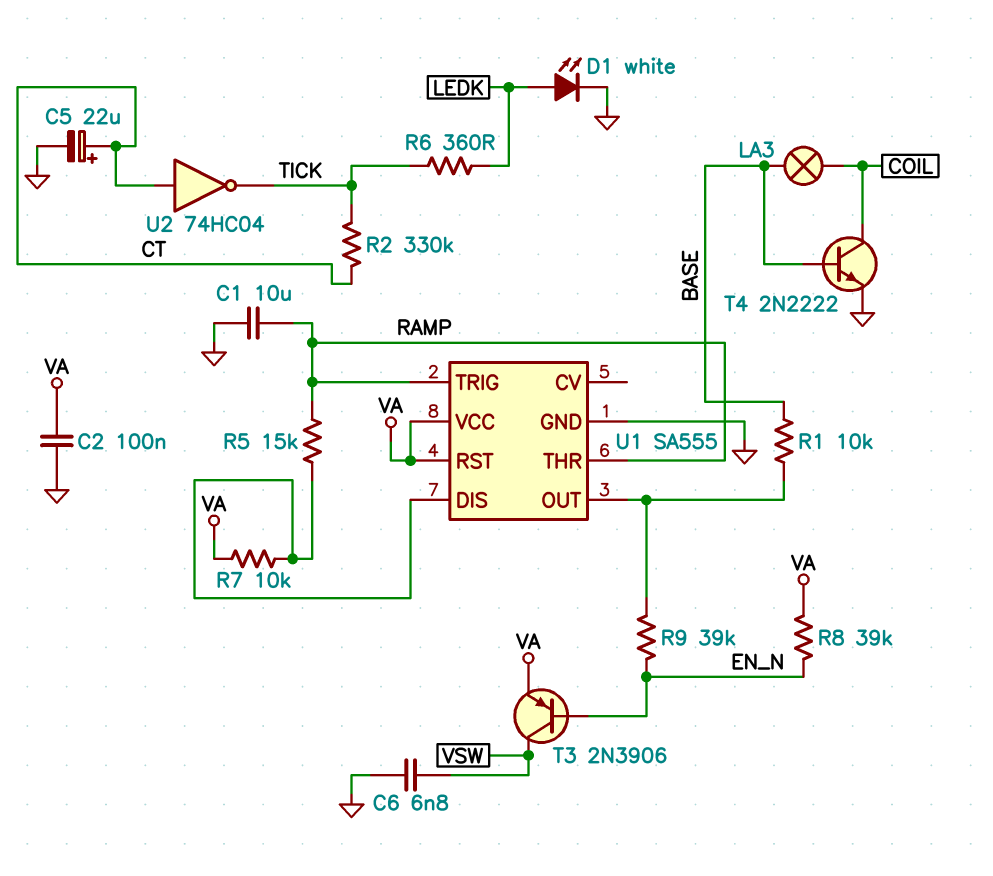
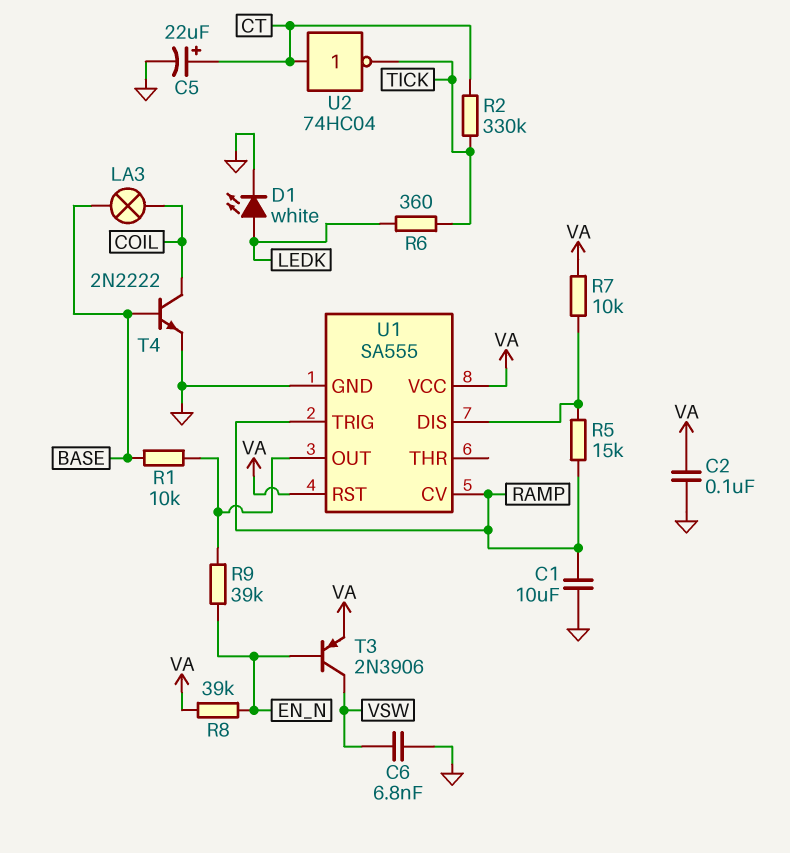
U1 pin CV: none -> RAMP
U1 pin THR: RAMP -> none

